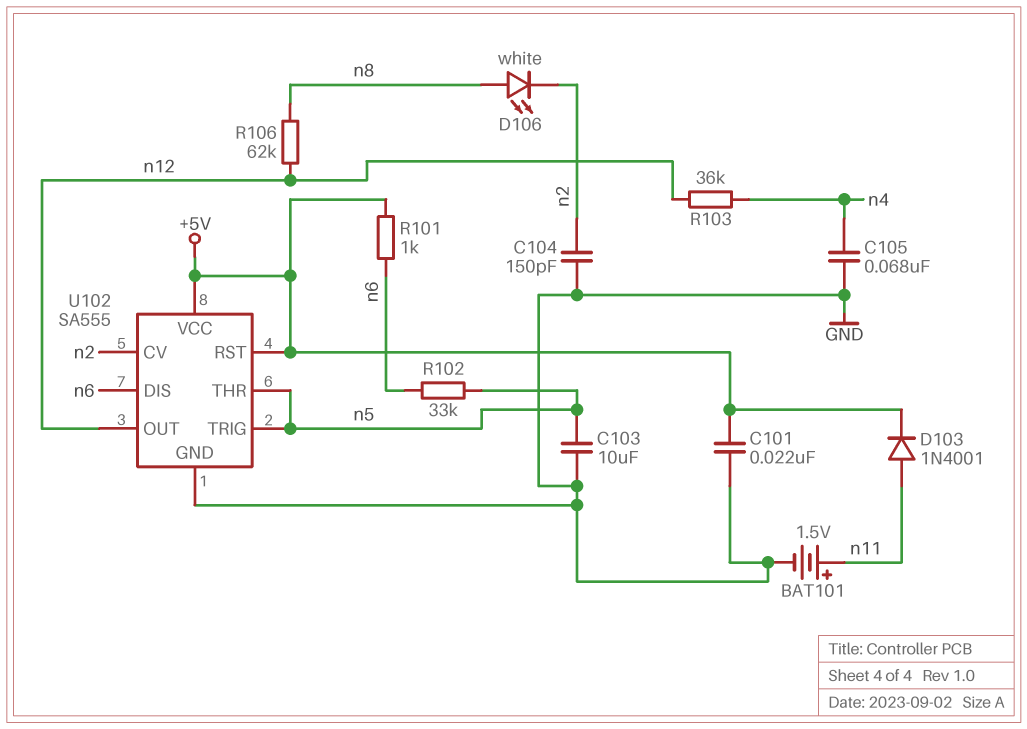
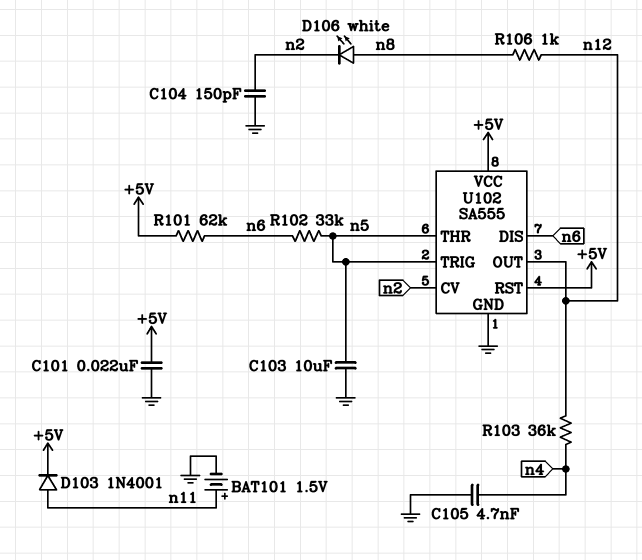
C105: 68nF (GND, n4) -> 4.7nF (GND, n4)
R101: 1k (+5V, n6) -> 62k (+5V, n6)
R106: 62k (n8, n12) -> 1k (n8, n12)

